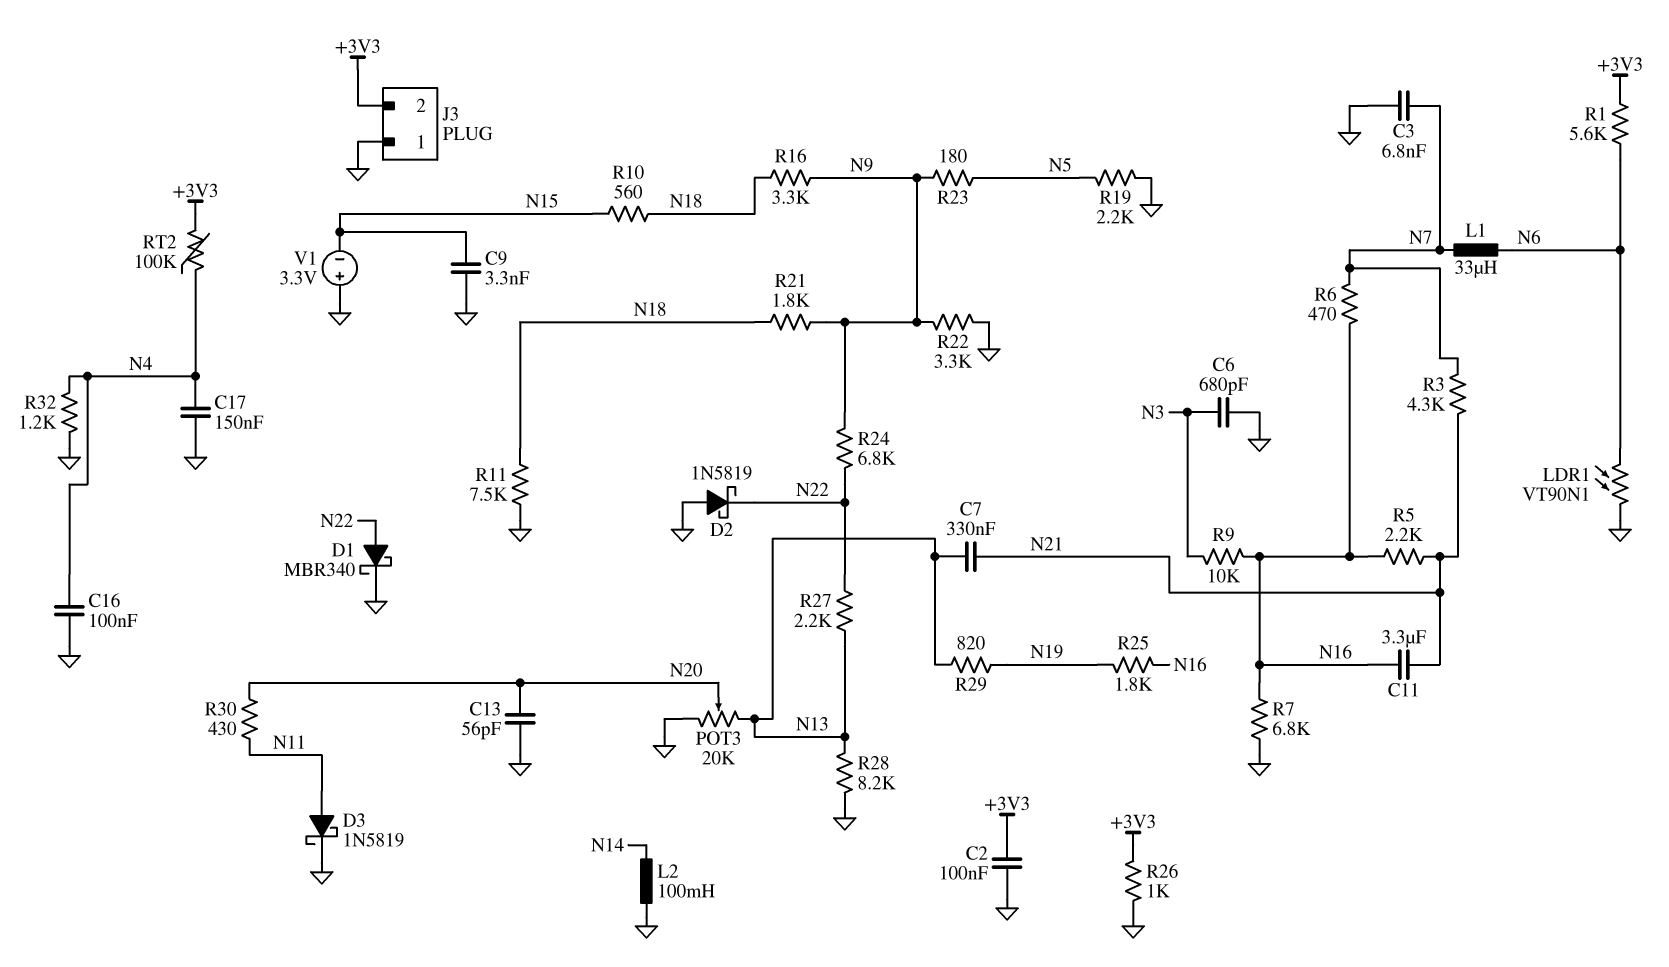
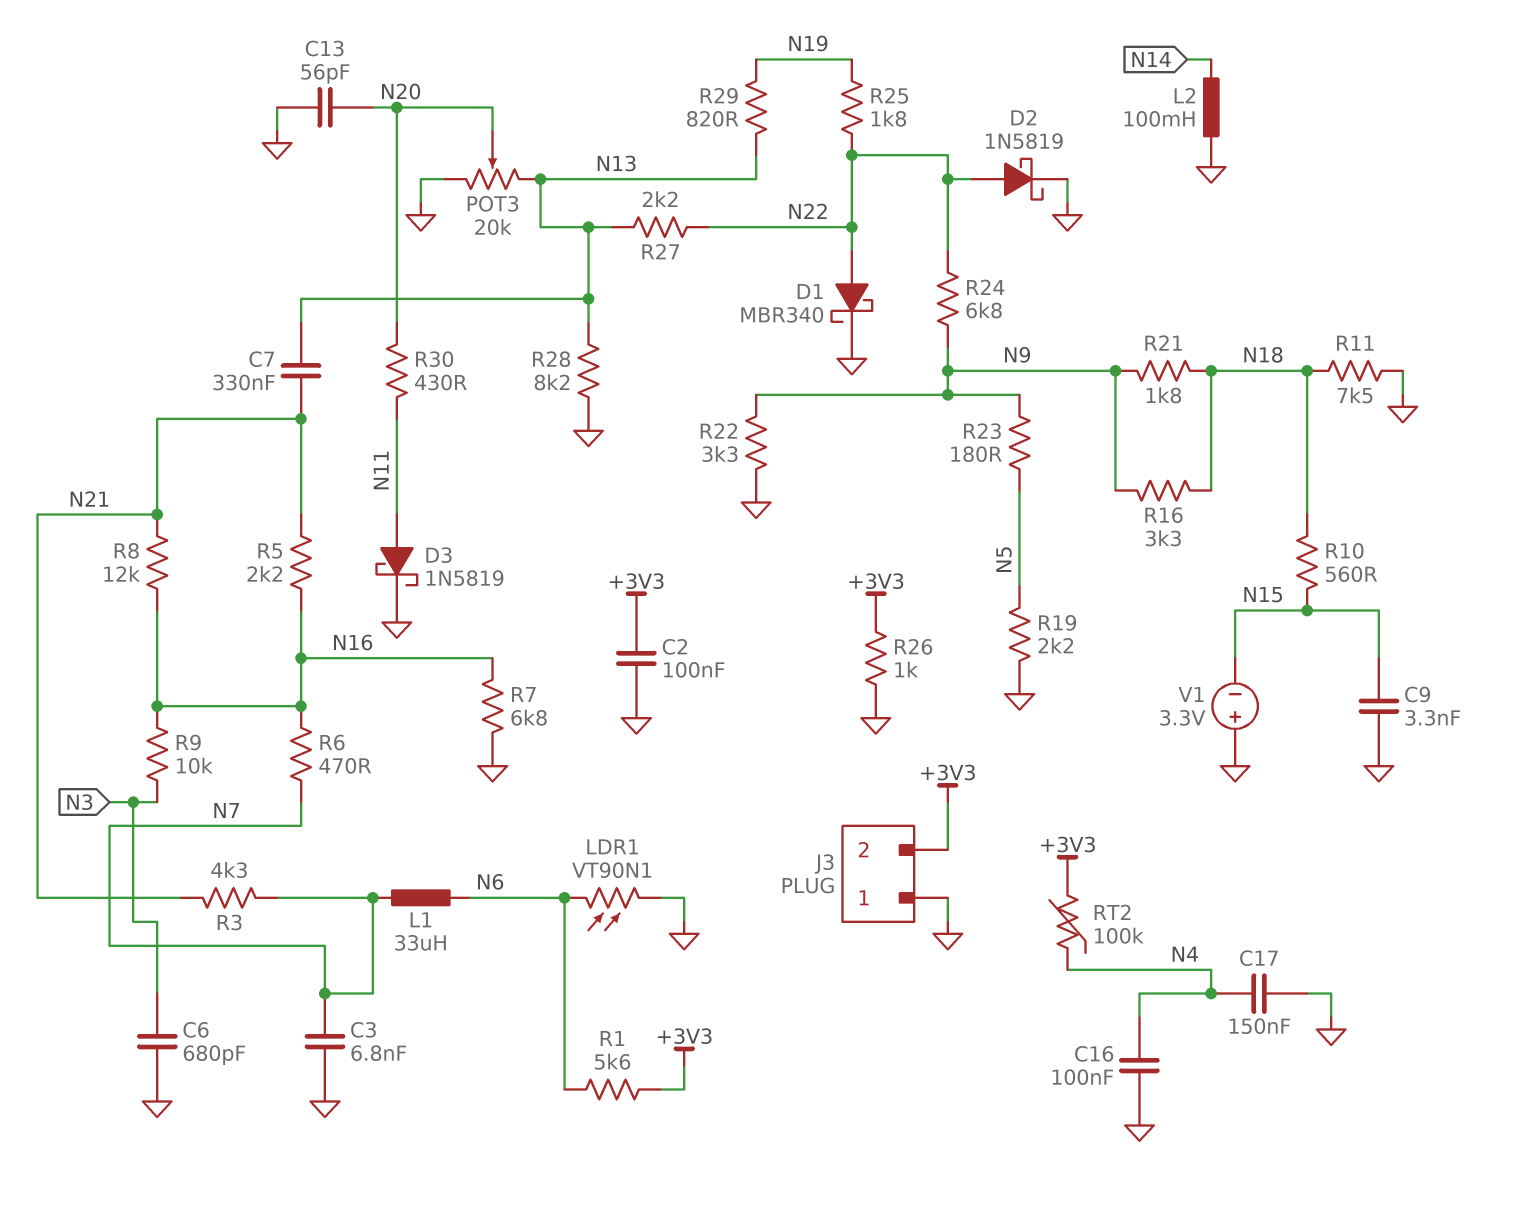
C11: 3.3uF (N16, N21) -> none
D2: schottky 1N5819 (A GND, K N22) -> schottky 1N5819 (A N22, K GND)
R8: none -> 12k (N16, N21)
R25: 1.8k (N16, N19) -> 1.8k (N19, N22)
R32: 1.2k (GND, N4) -> none

